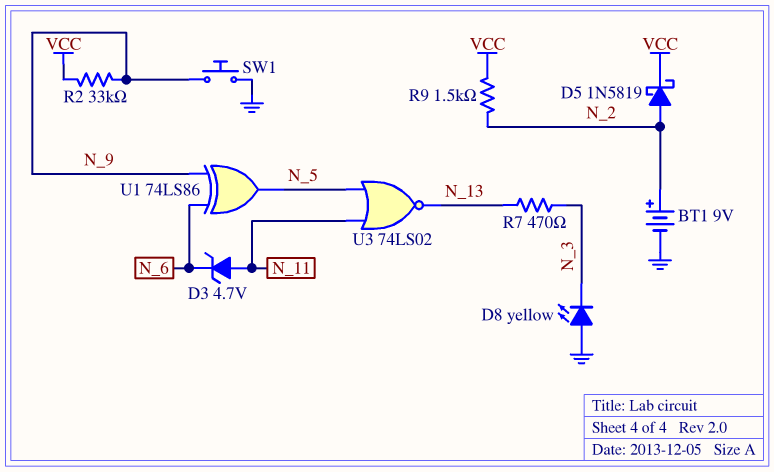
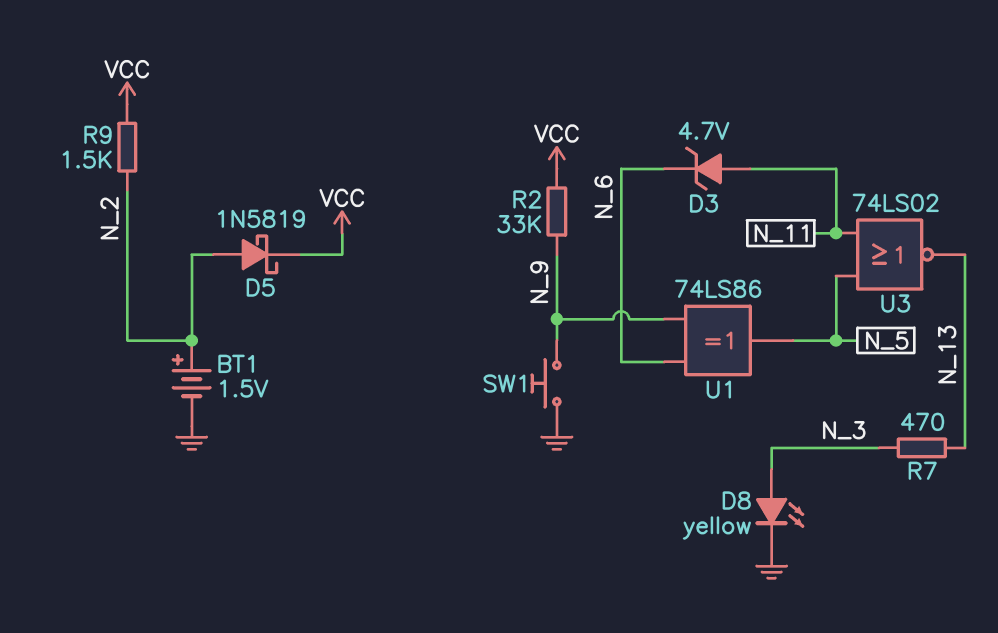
BT1: 9V (plus N_2, minus GND) -> 1.5V (plus N_2, minus GND)
D8: LED yellow (A GND, K N_3) -> LED yellow (A N_3, K GND)

